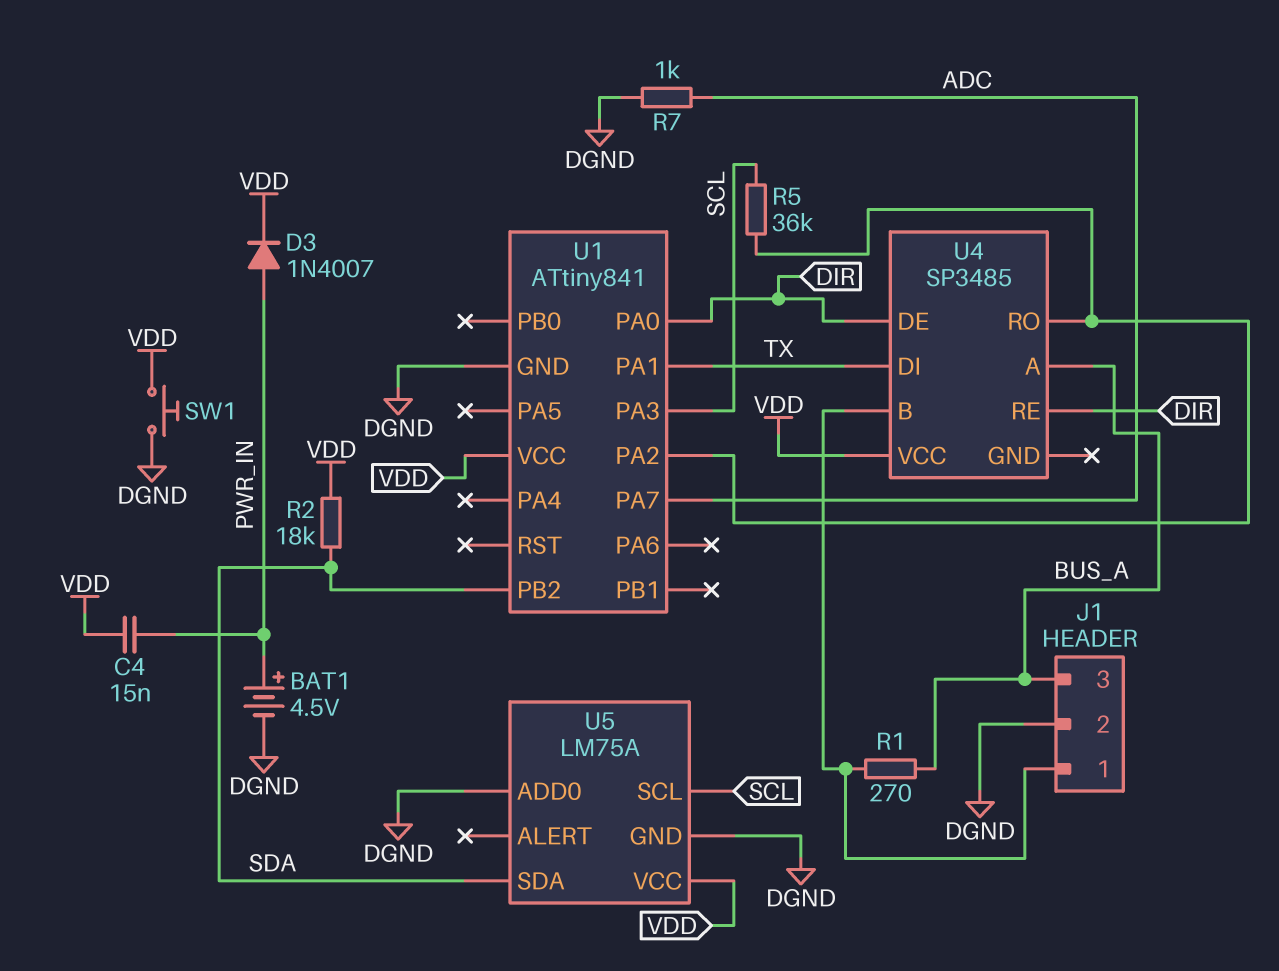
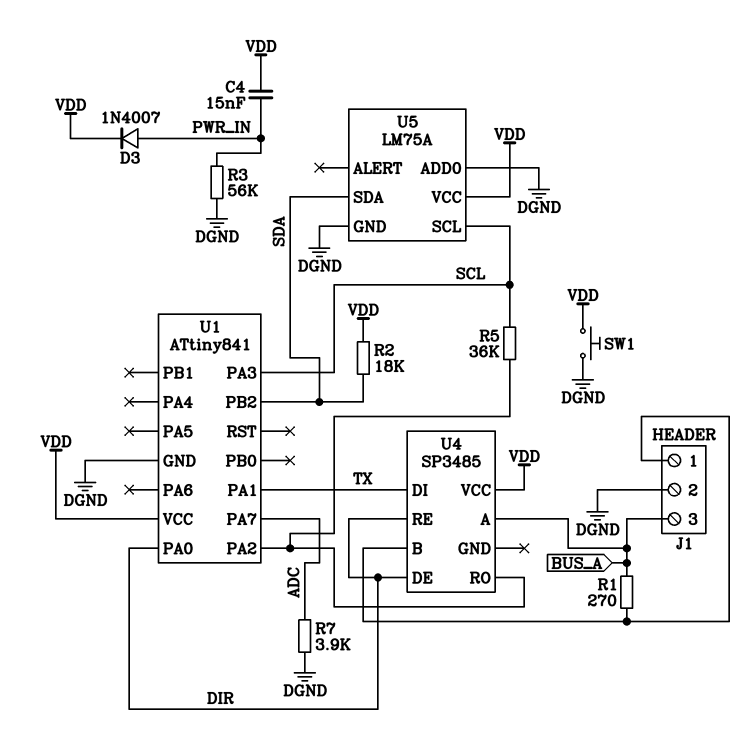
BAT1: 4.5V (plus PWR_IN, minus DGND) -> none
R3: none -> 56k (DGND, PWR_IN)
R7: 1k (ADC, DGND) -> 3.9k (ADC, DGND)

